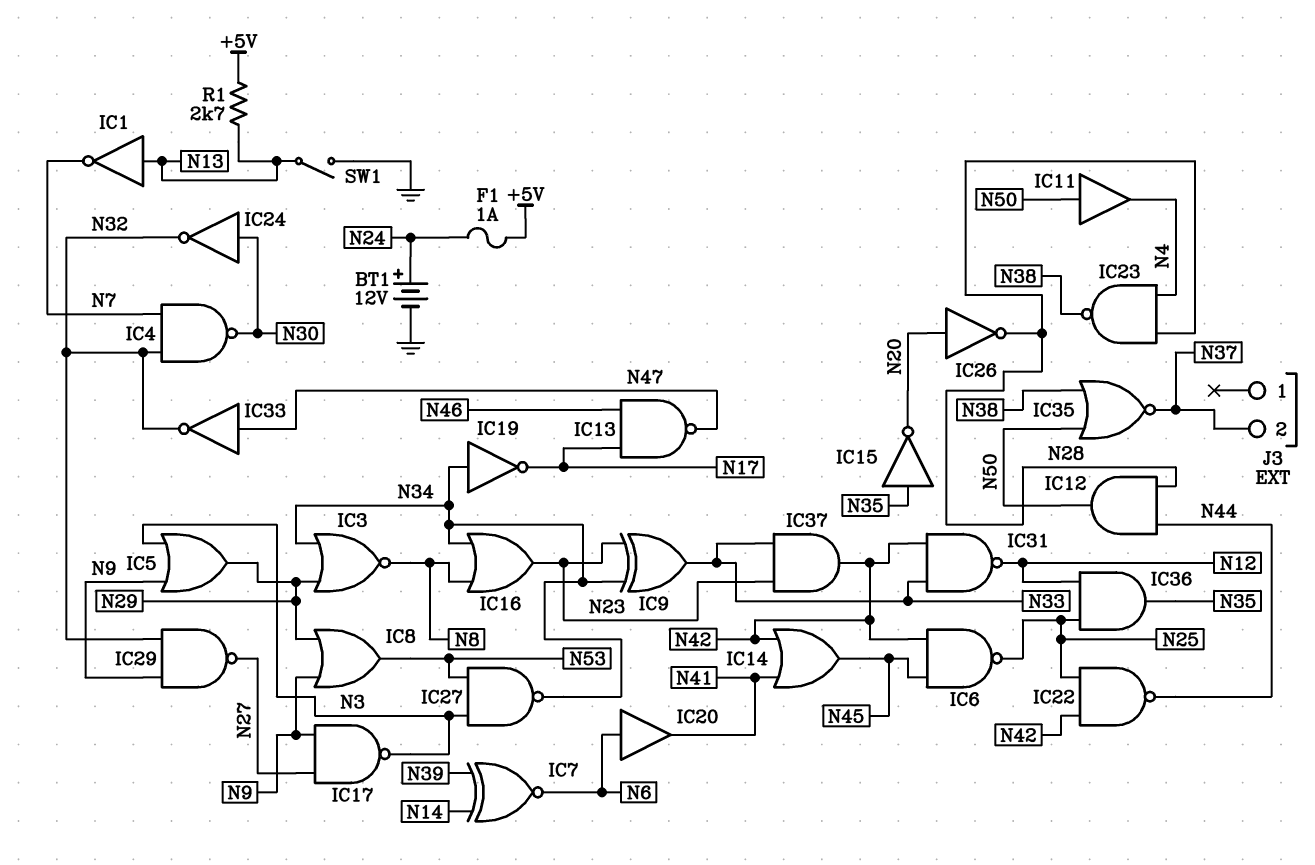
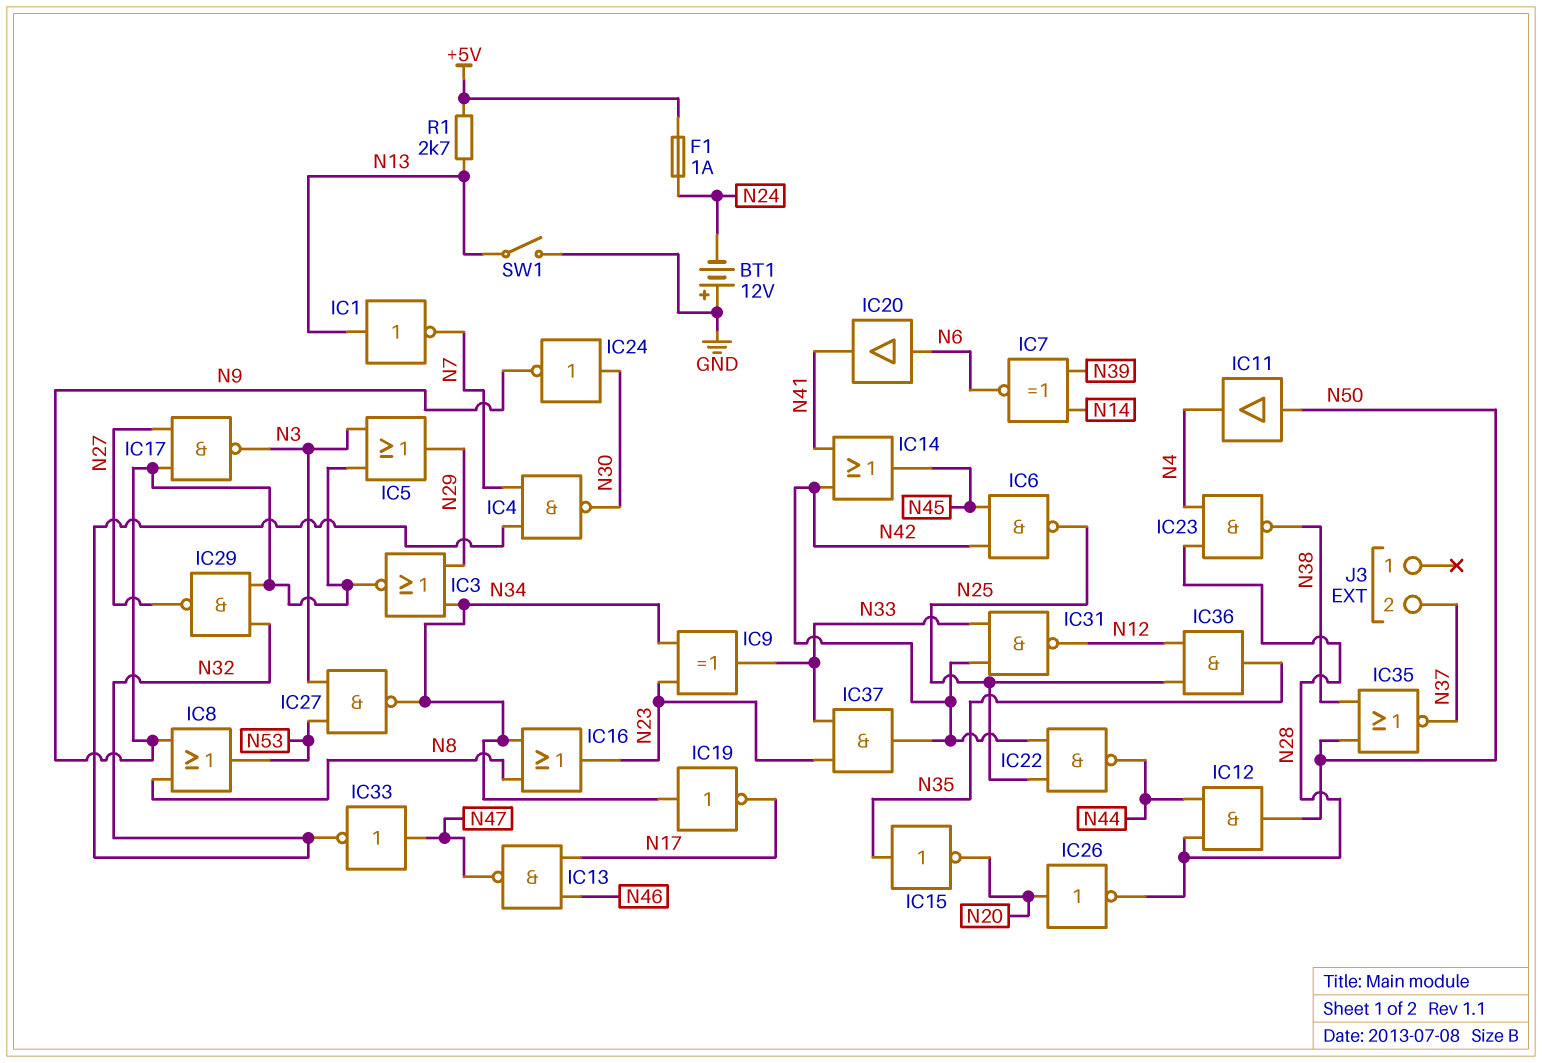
BT1: 12V (plus N24, minus GND) -> 12V (plus GND, minus N24)
IC3: NOR (in N29, in N34, out N8) -> NOR (in N29, in N34, out N9)
IC8: OR (in N9, in N29, out N53) -> OR (in N8, in N9, out N53)
IC24: NOT (in N30, out N32) -> NOT (in N30, out N9)

